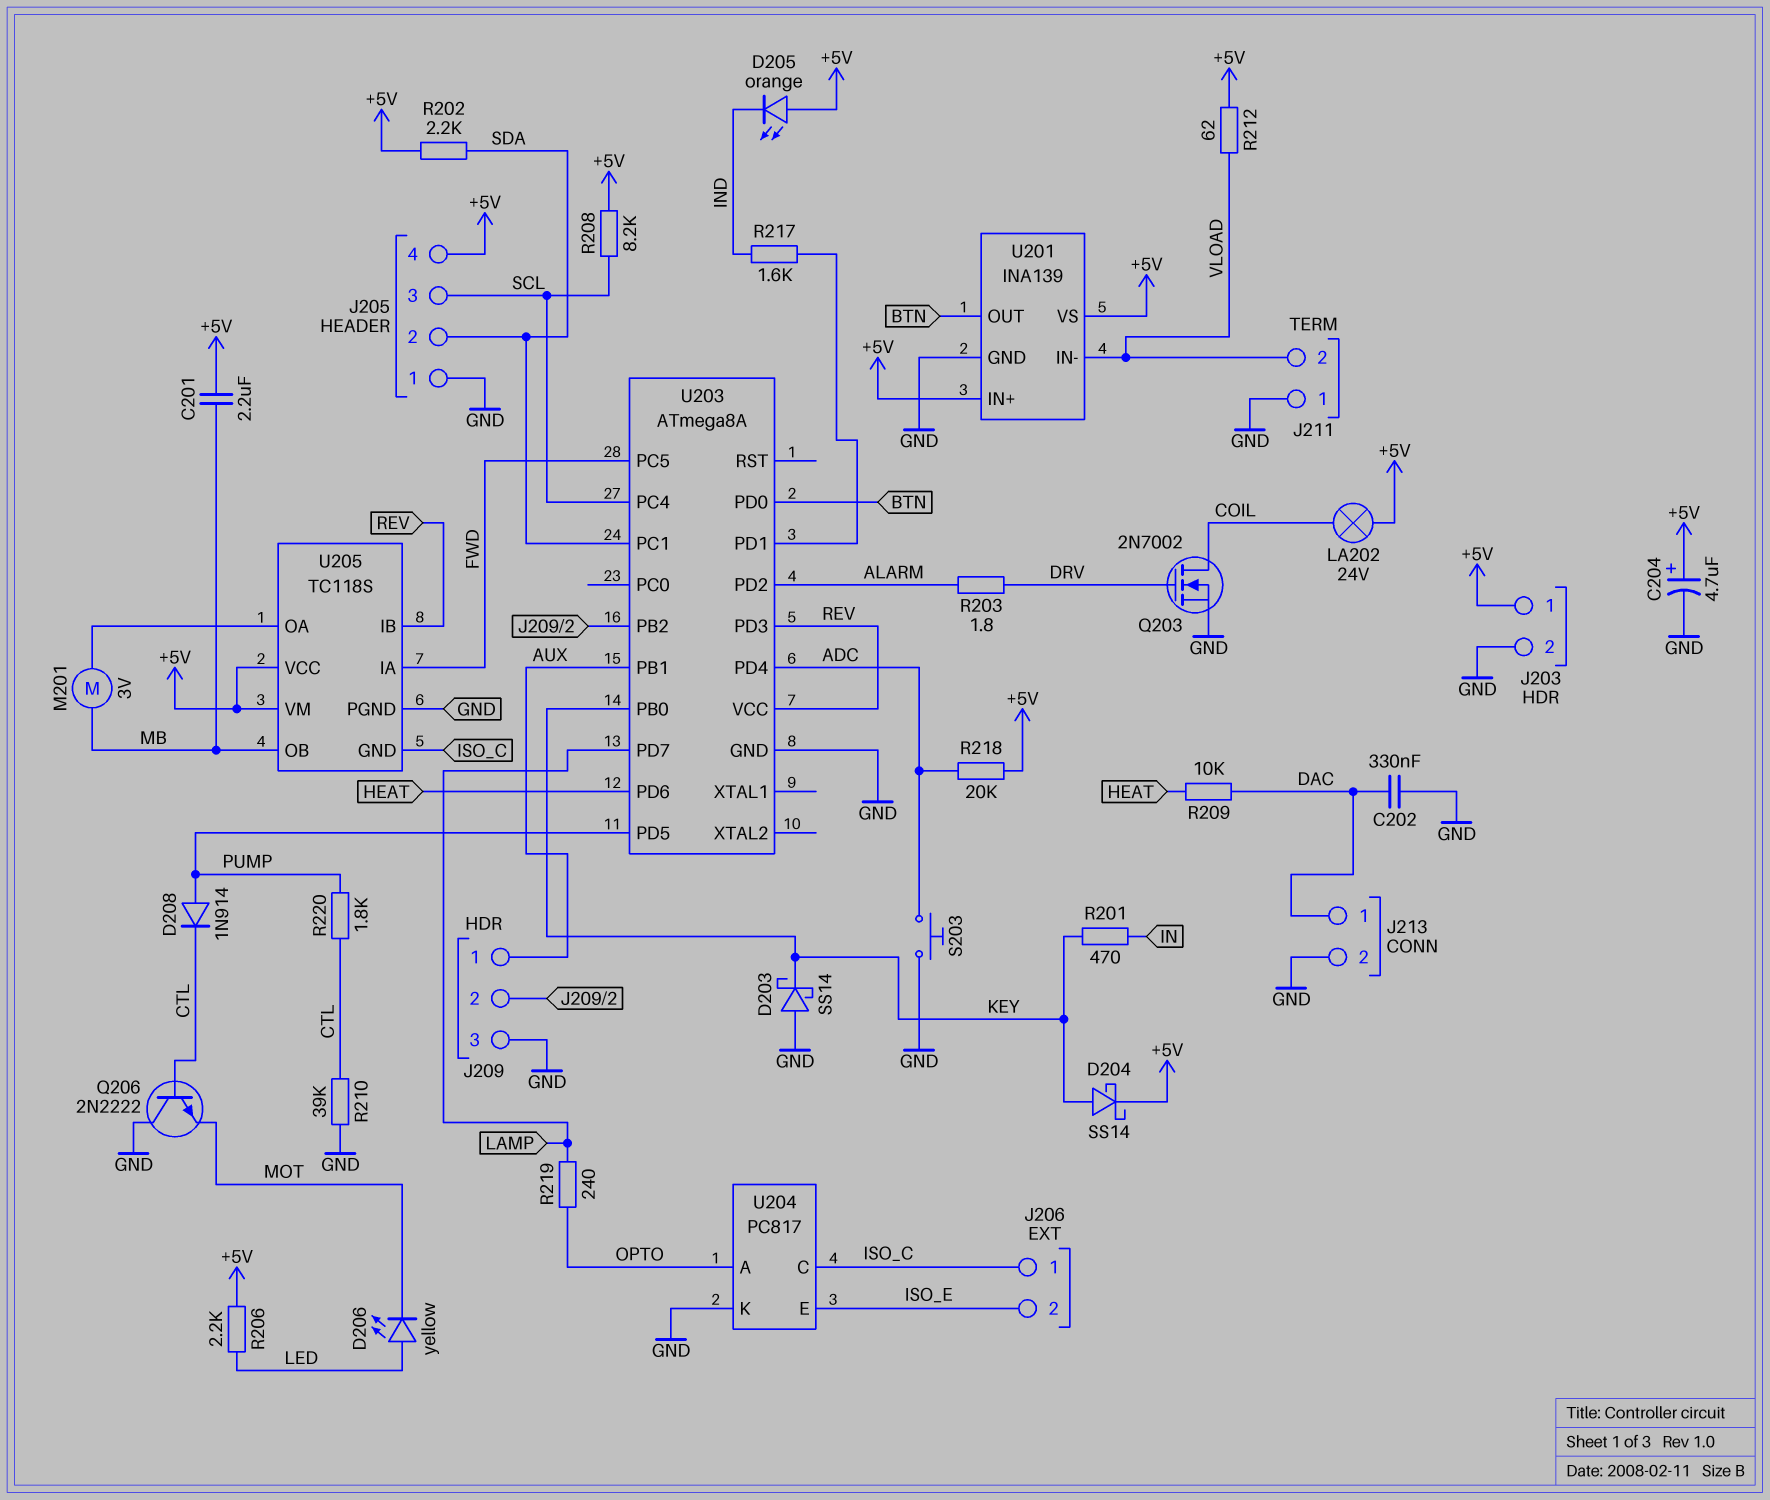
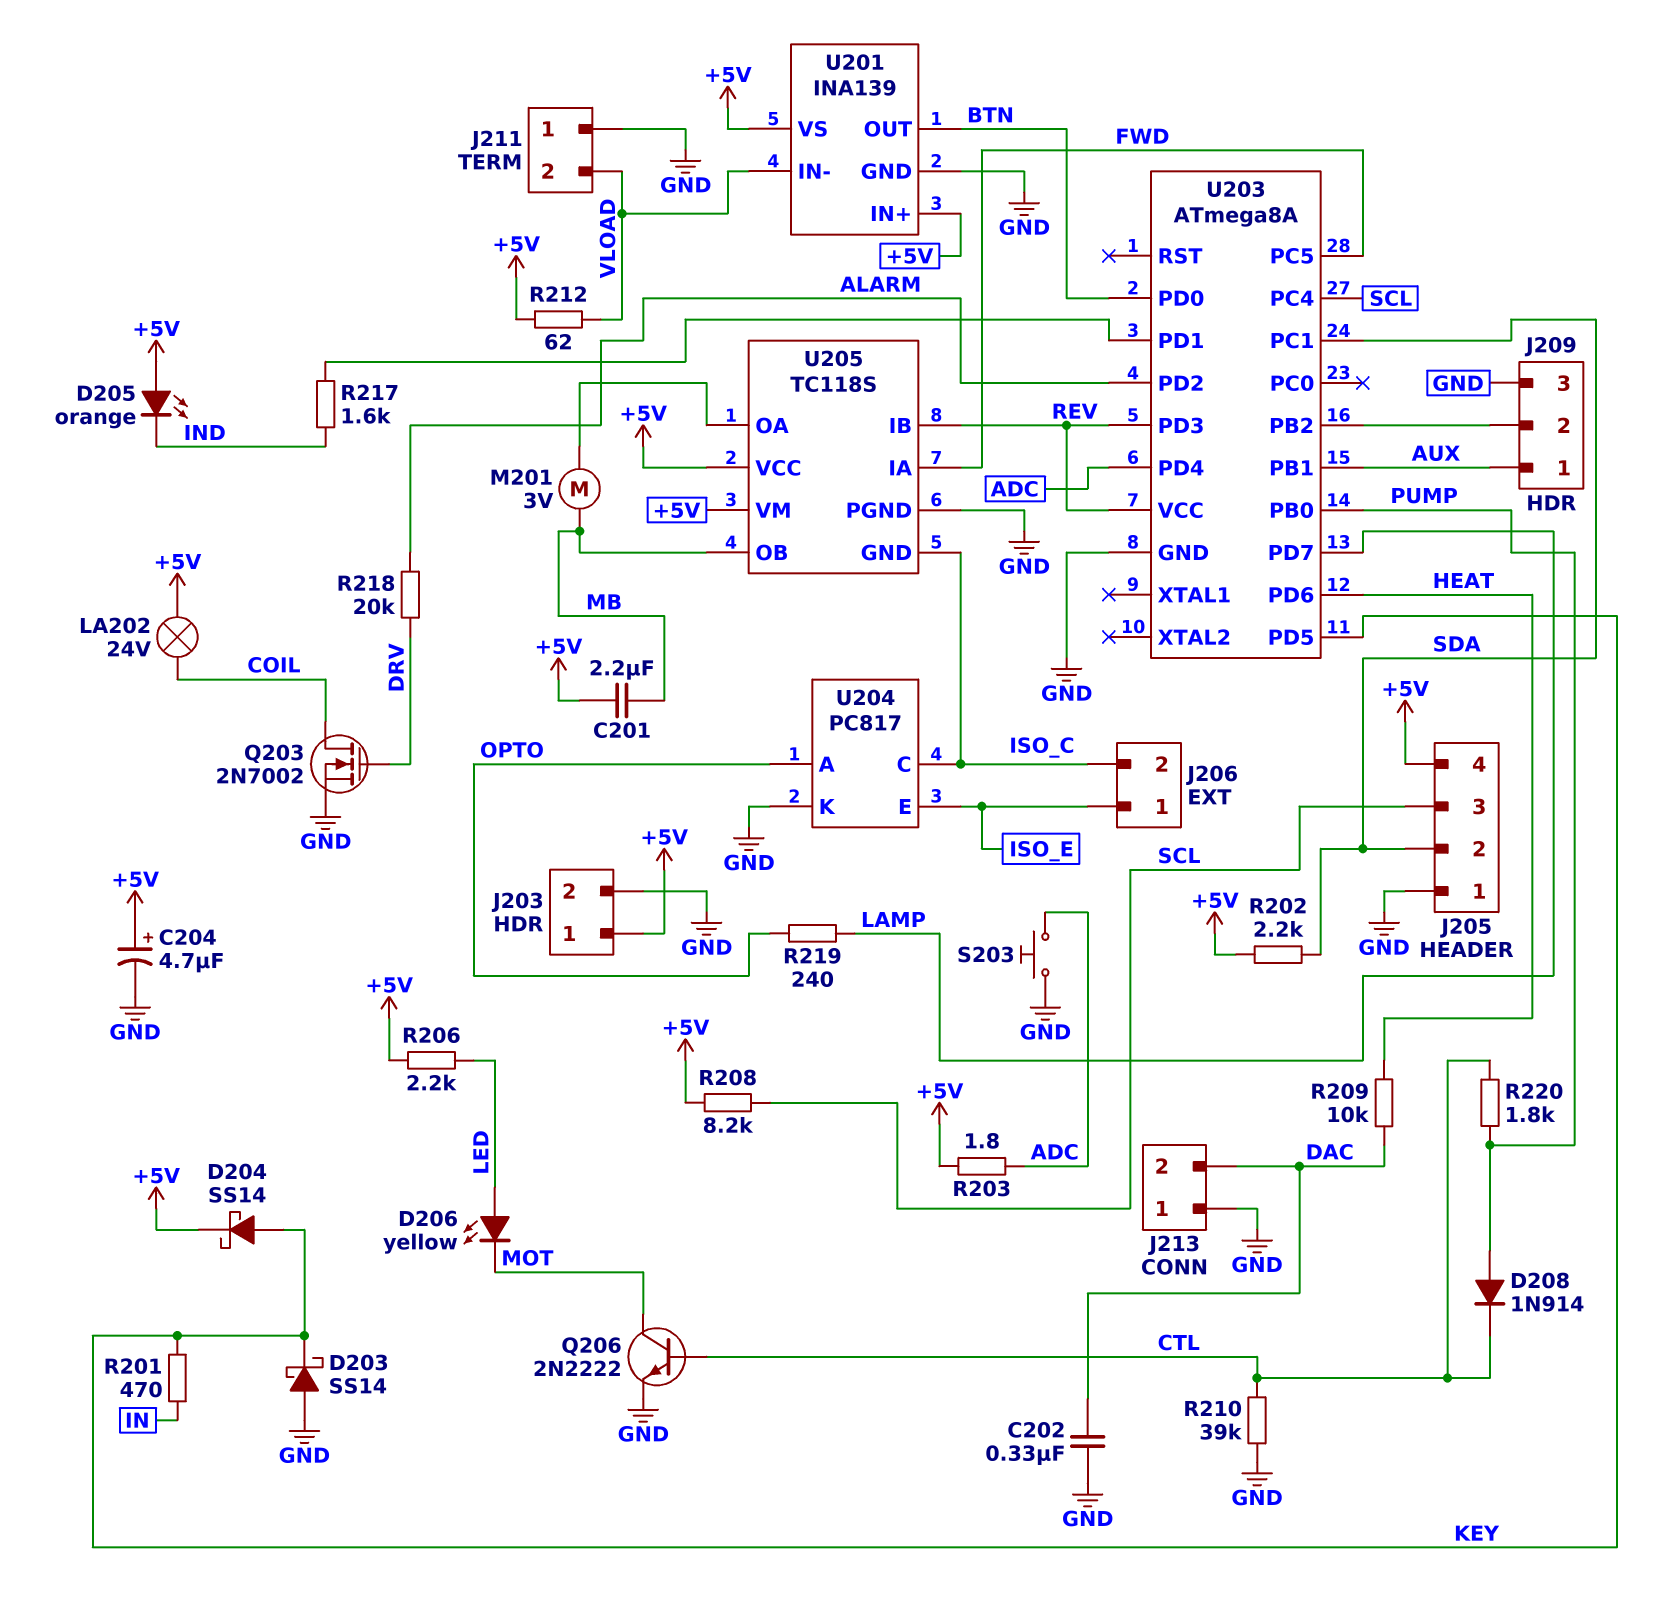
J206 pin 1: ISO_C -> ISO_E
J206 pin 2: ISO_E -> ISO_C
J213 pin 1: DAC -> GND
J213 pin 2: GND -> DAC
Q206: NPN 2N2222 (B CTL, C GND, E MOT) -> NPN 2N2222 (B CTL, C MOT, E GND)
R203: 1.8 (ALARM, DRV) -> 1.8 (+5V, ADC)
R218: 20k (+5V, ADC) -> 20k (ALARM, DRV)
U203 pin PB0: KEY -> PUMP
U203 pin PD5: PUMP -> KEY

